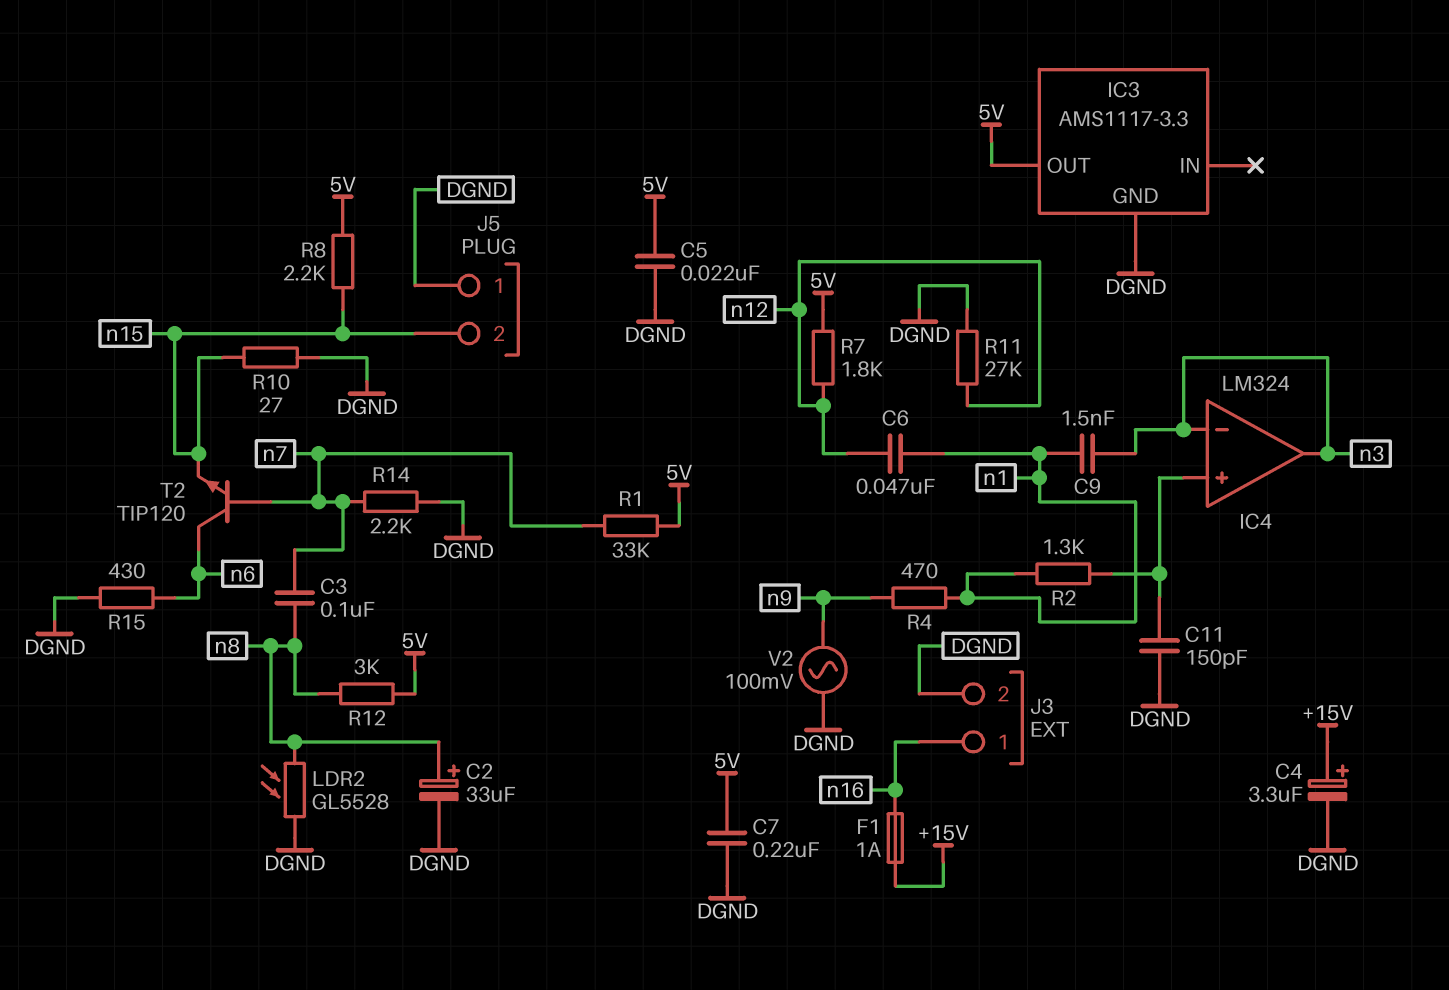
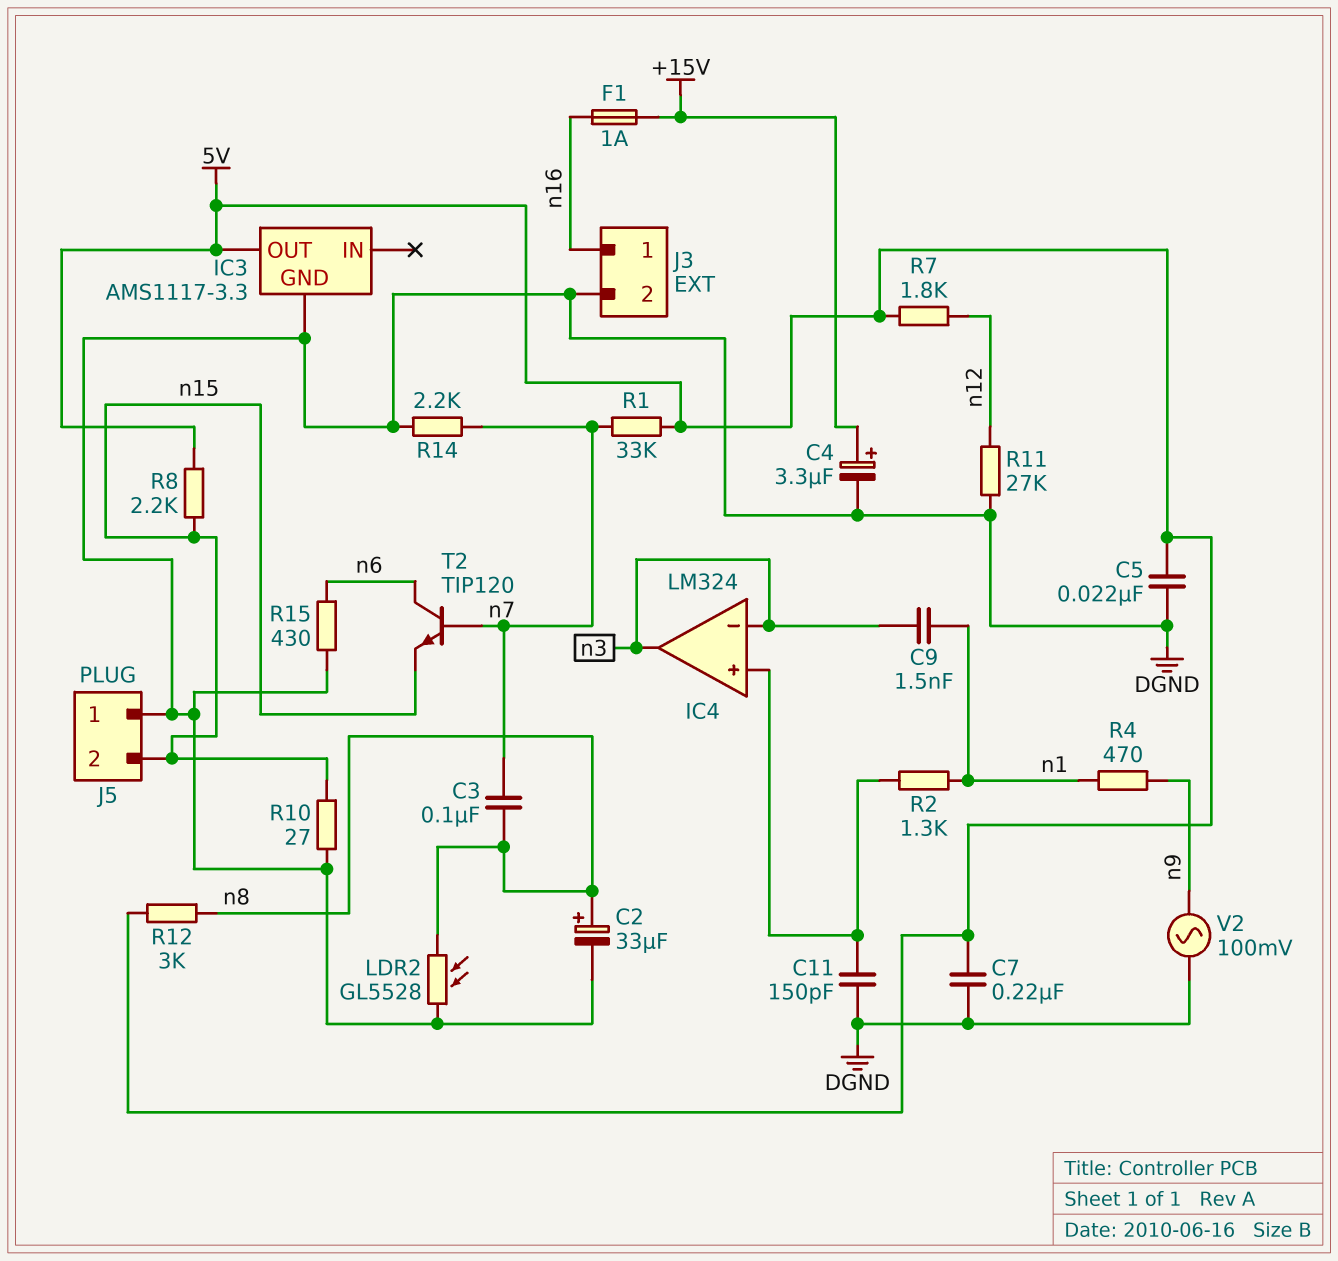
C6: 47nF (n1, n12) -> none

